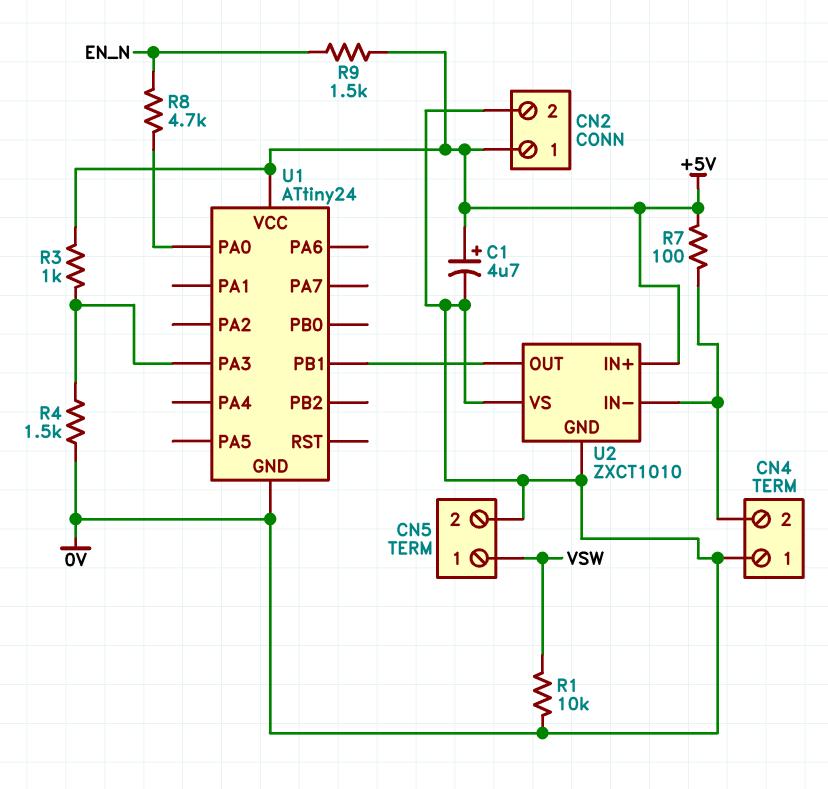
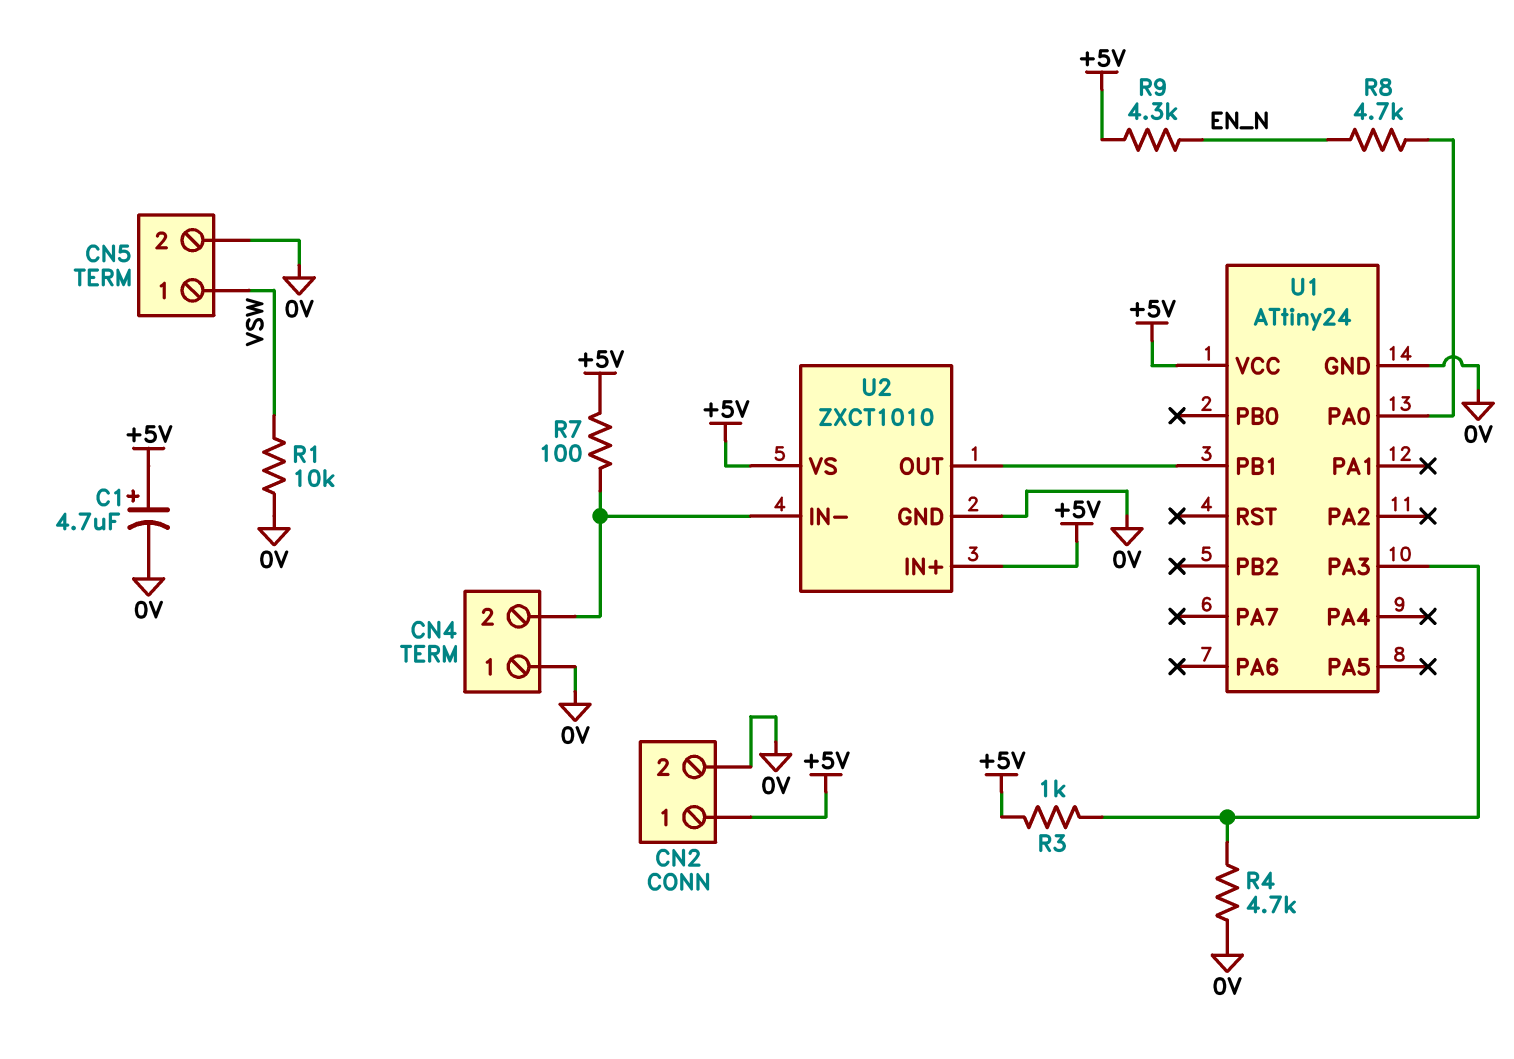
R4: 1.5k (0V, U1/PA3) -> 4.7k (0V, U1/PA3)
R9: 1.5k (+5V, EN_N) -> 4.3k (+5V, EN_N)
U2 pin VS: 0V -> +5V

